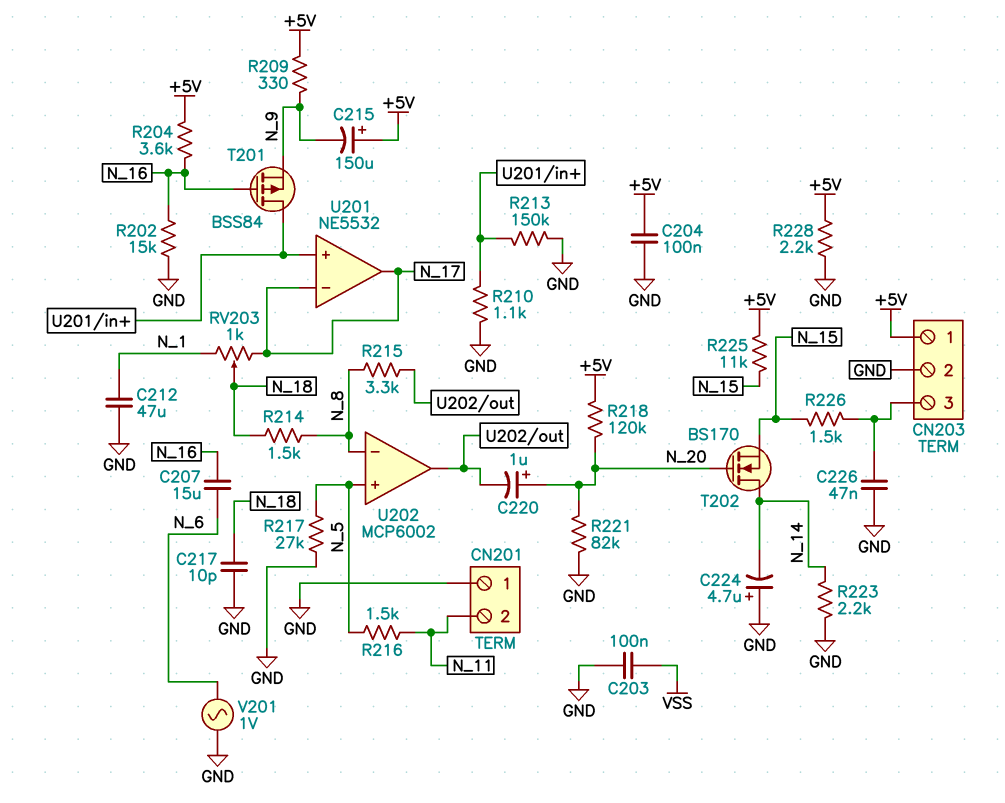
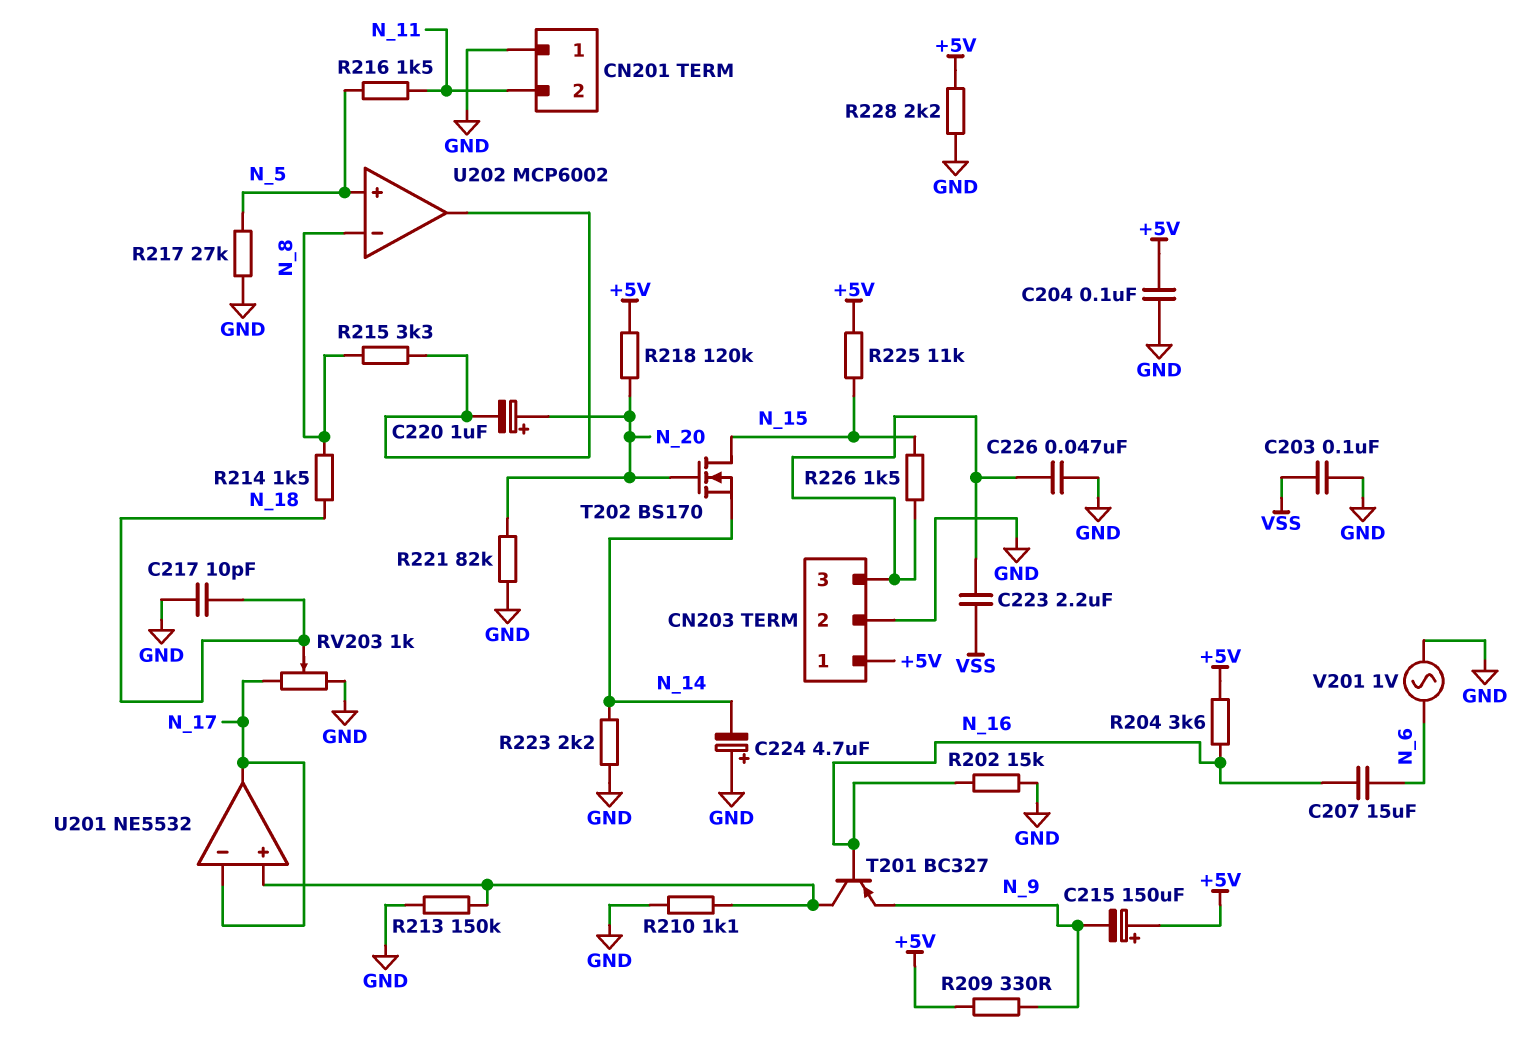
C212: 47uF (GND, N_1) -> none
C223: none -> 2.2uF (CN203/3, VSS)
RV203: 1k (N_1, N_17, wiper N_18) -> 1k (GND, N_17, wiper N_18)
T201: PMOS BSS84 (G N_16, D U201/in+, S N_9) -> PNP BC327 (B N_16, C U201/in+, E N_9)
T202: NMOS BS170 (G N_20, D N_14, S N_15) -> NMOS BS170 (G N_20, D N_15, S N_14)

